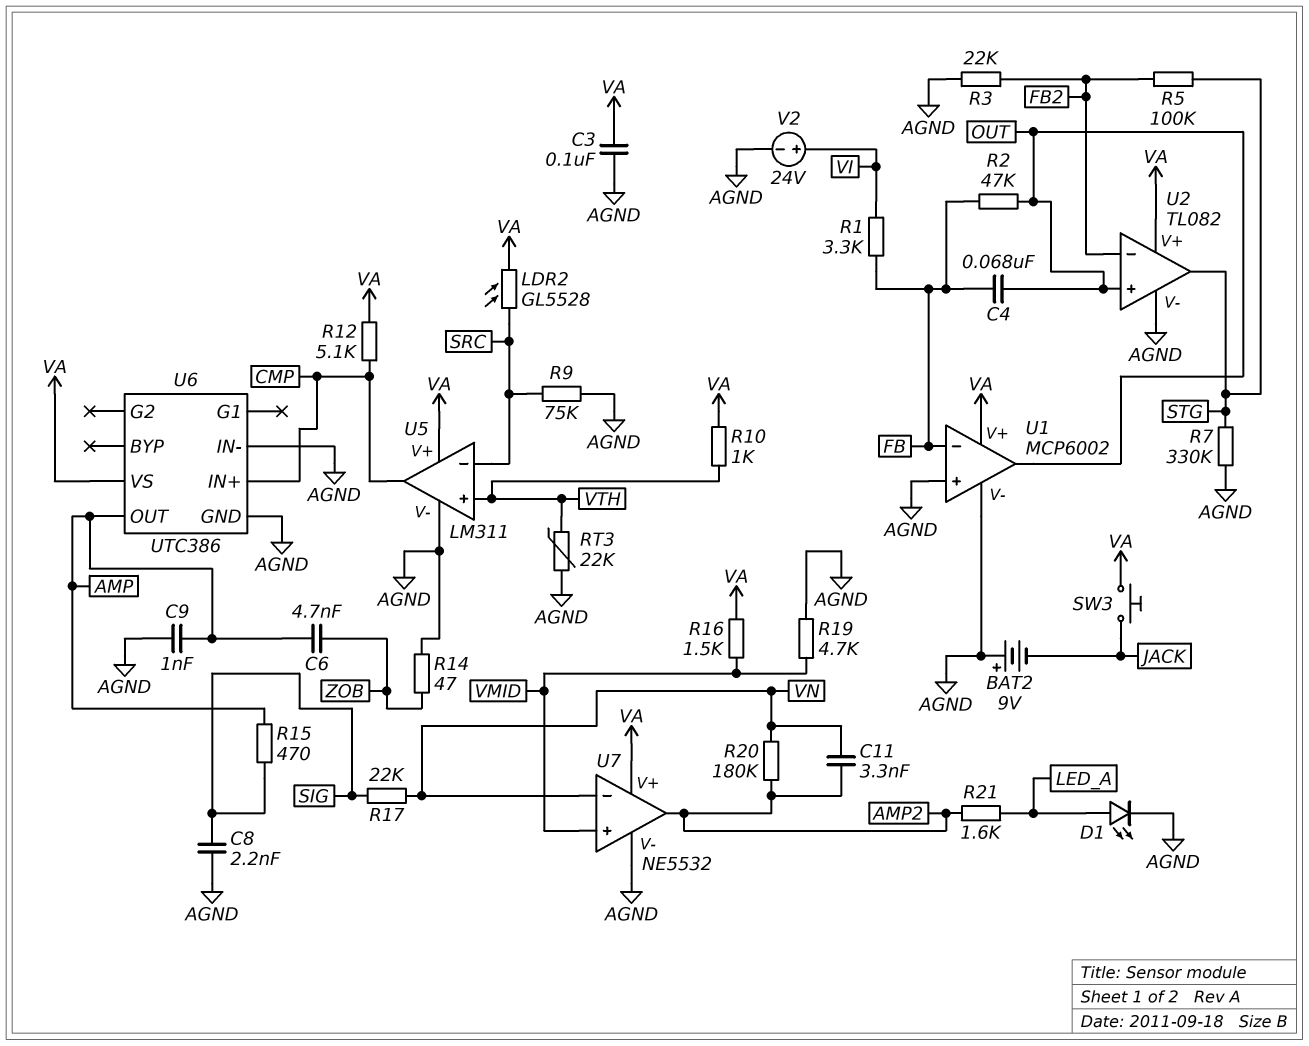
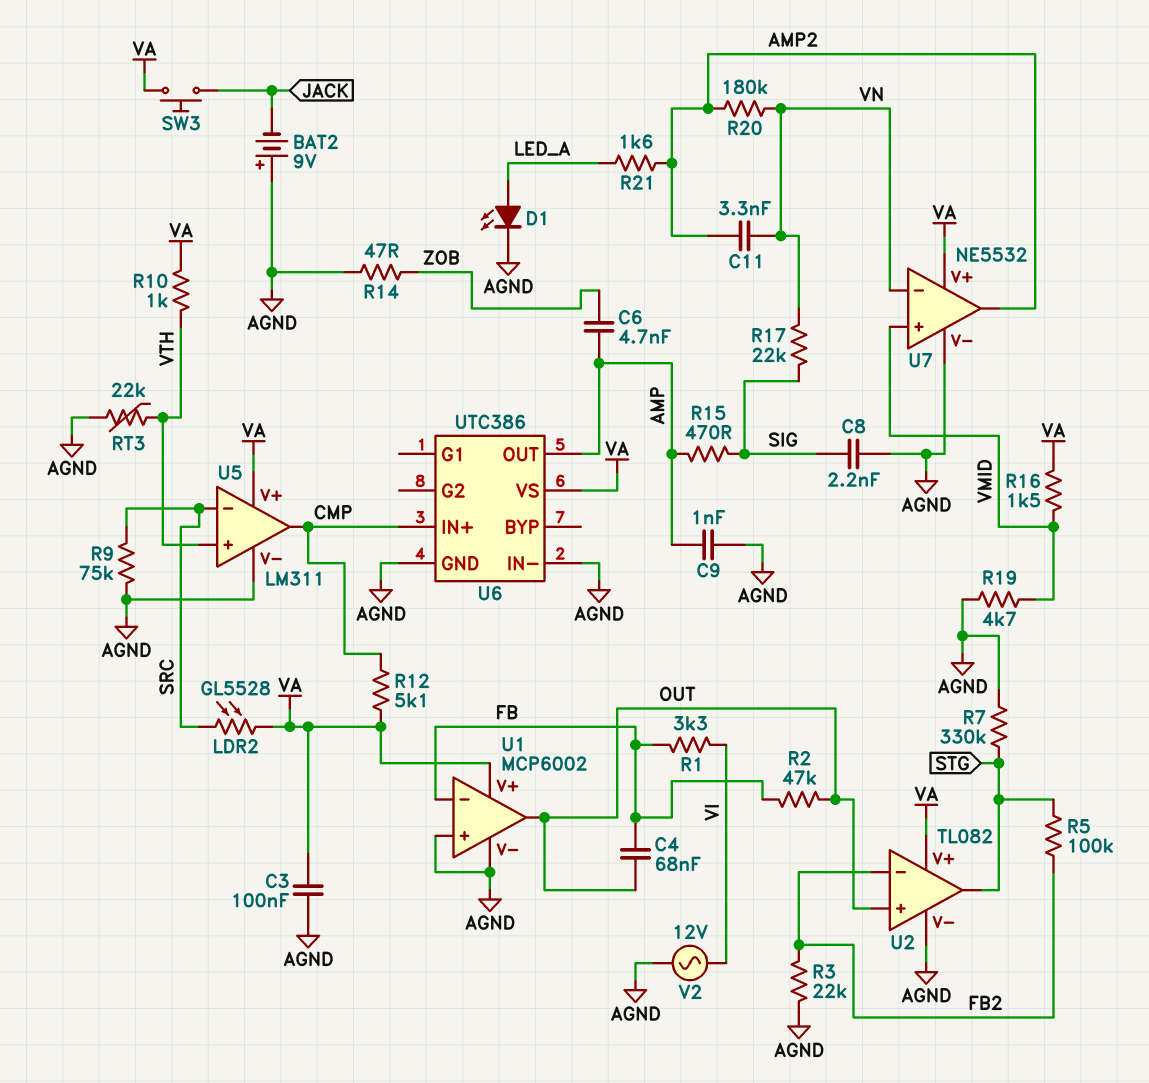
V2: 24V (plus VI, minus AGND) -> AC 12V (AGND, VI)

